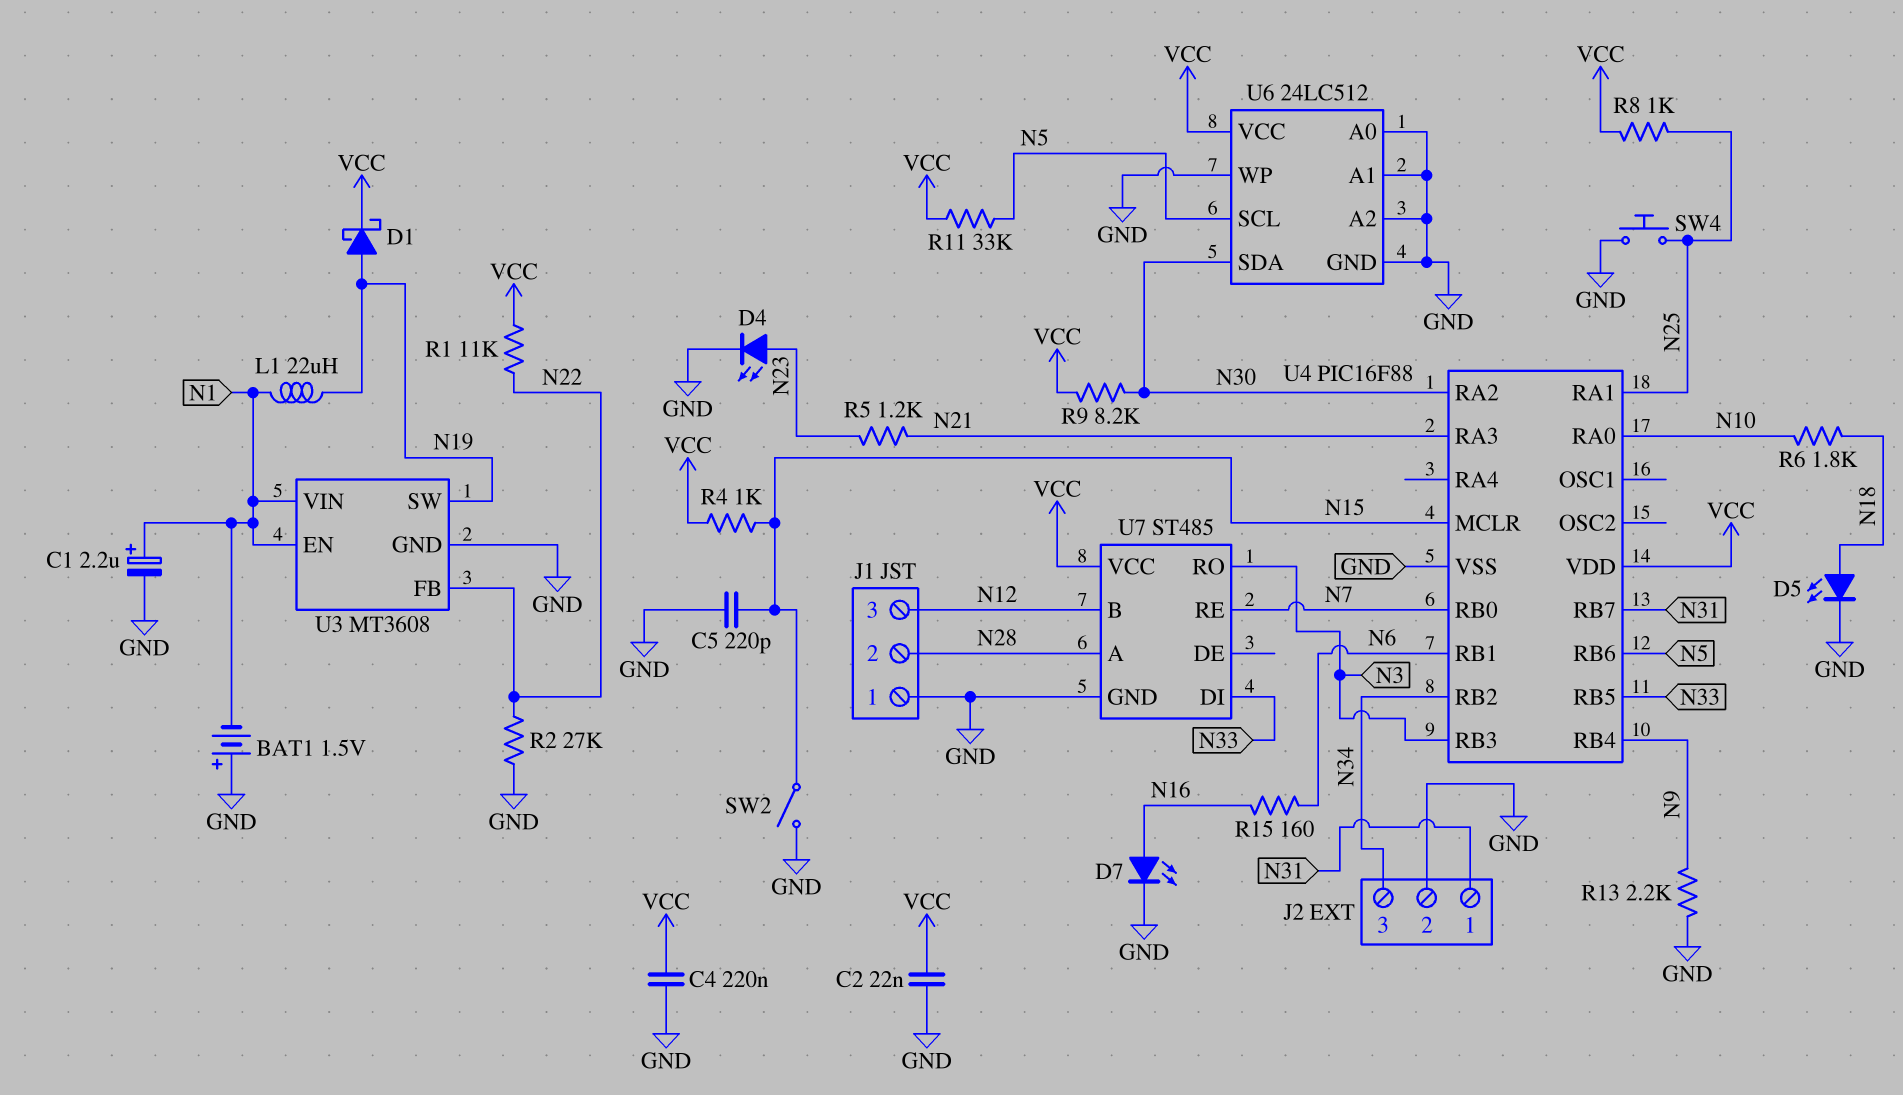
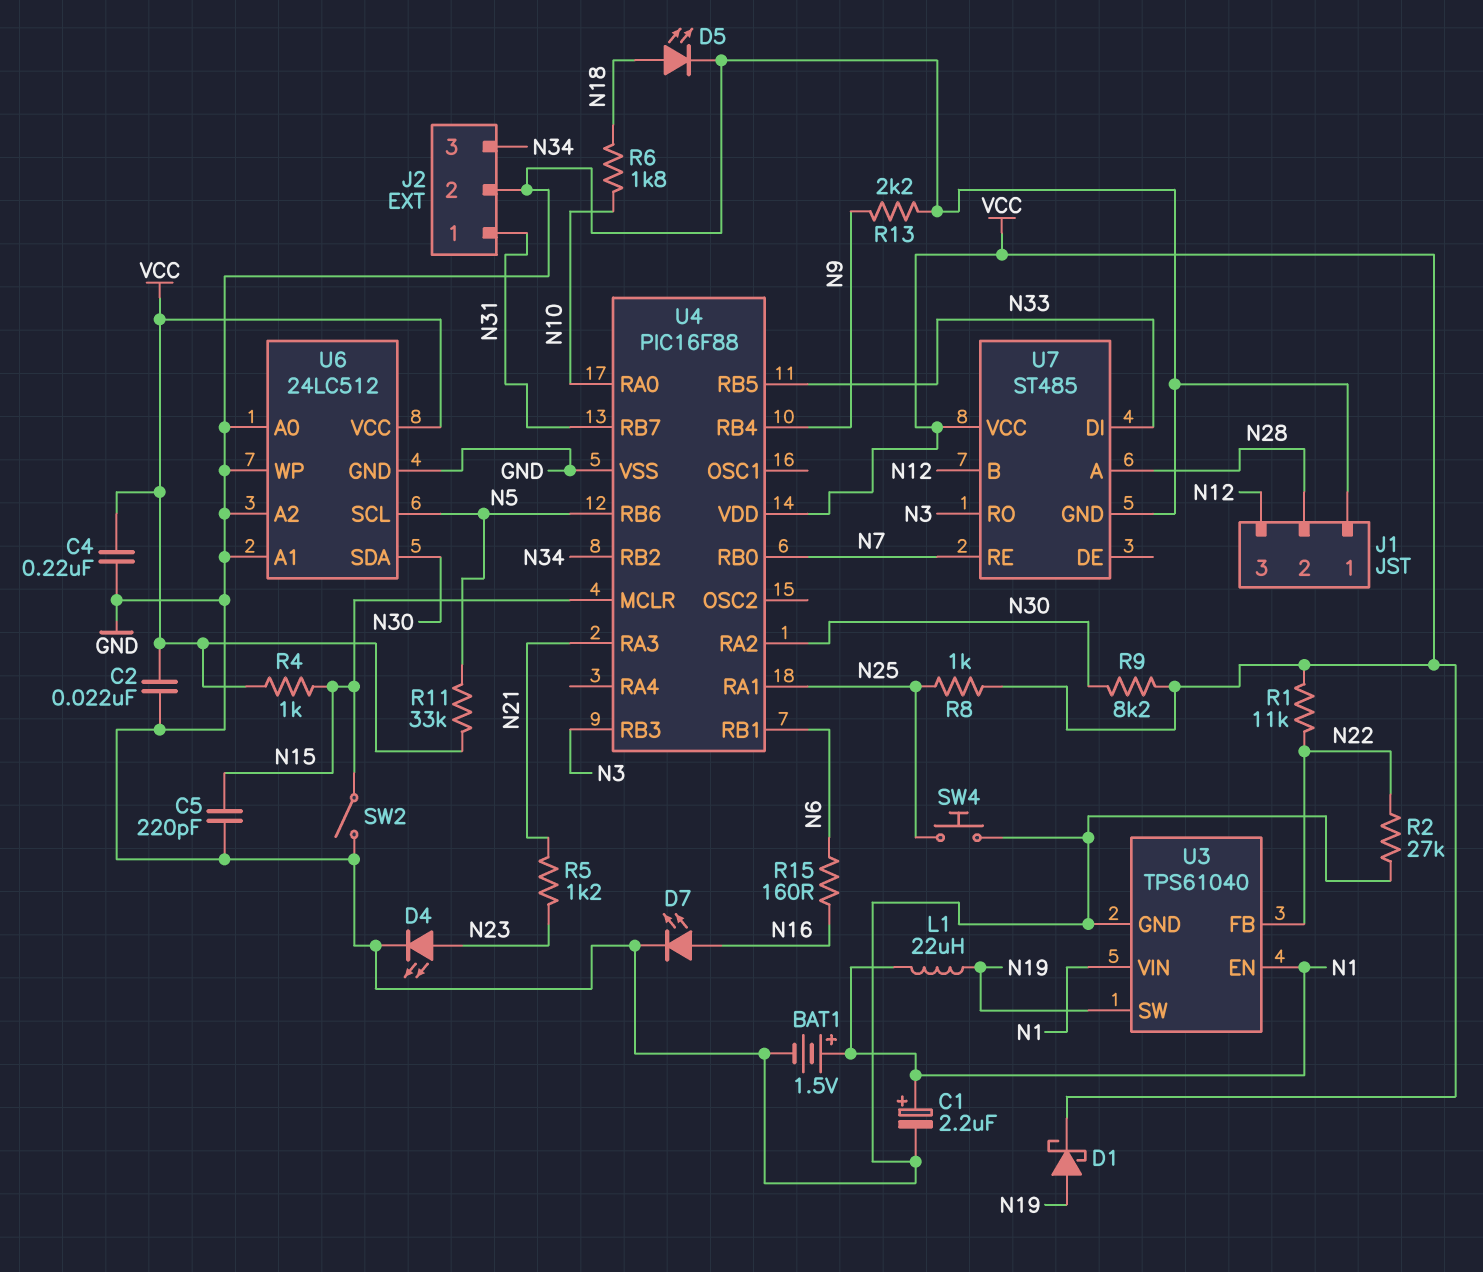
BAT1: 1.5V (plus GND, minus N1) -> 1.5V (plus N1, minus GND)
U3: MT3608 -> TPS61040

